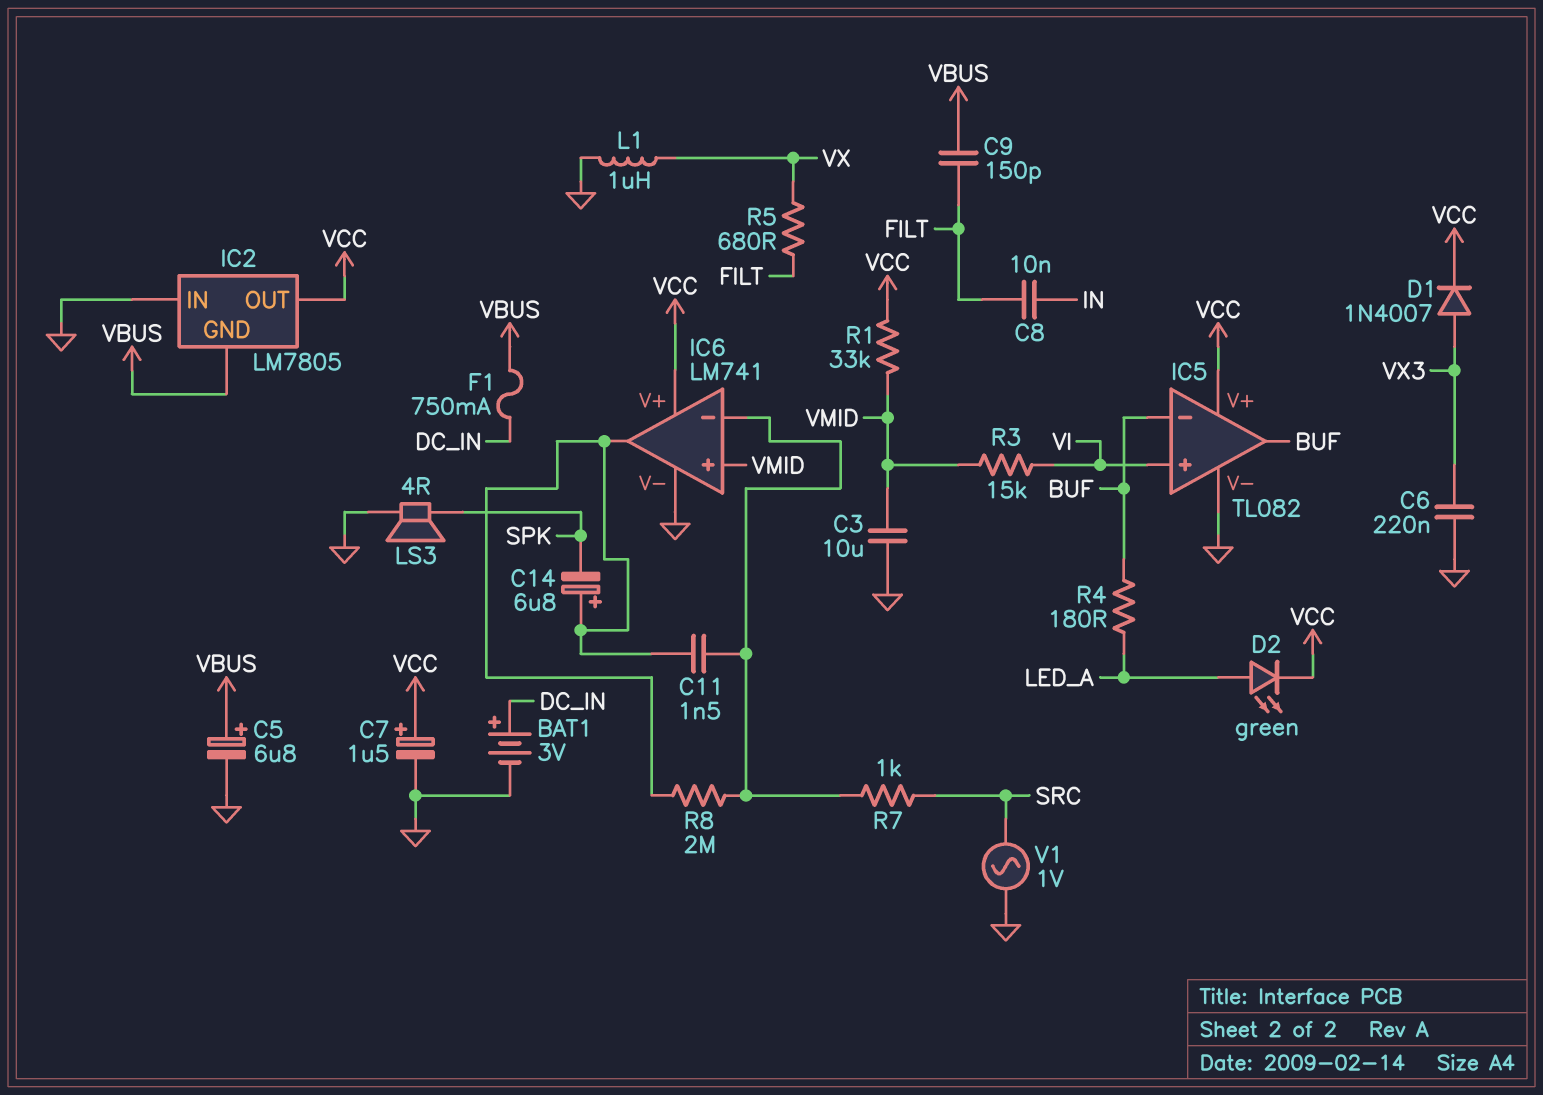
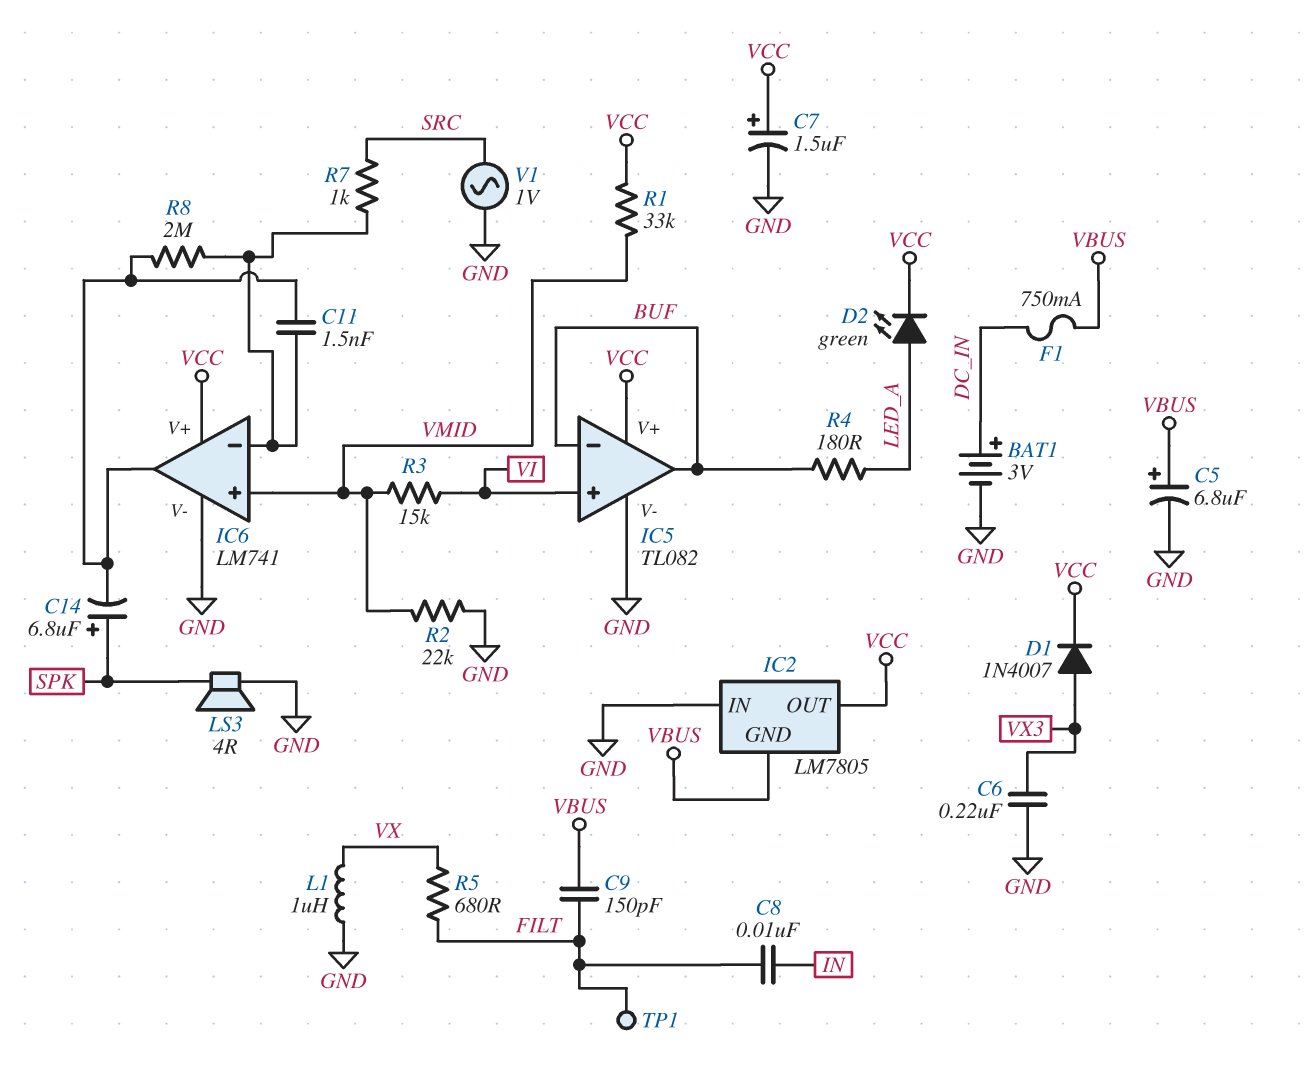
C3: 10uF (GND, VMID) -> none
C14: 6.8uF (plus IC6/out, minus SPK) -> 6.8uF (plus SPK, minus IC6/out)
R2: none -> 22k (GND, VMID)
TP1: none -> test point (FILT)

